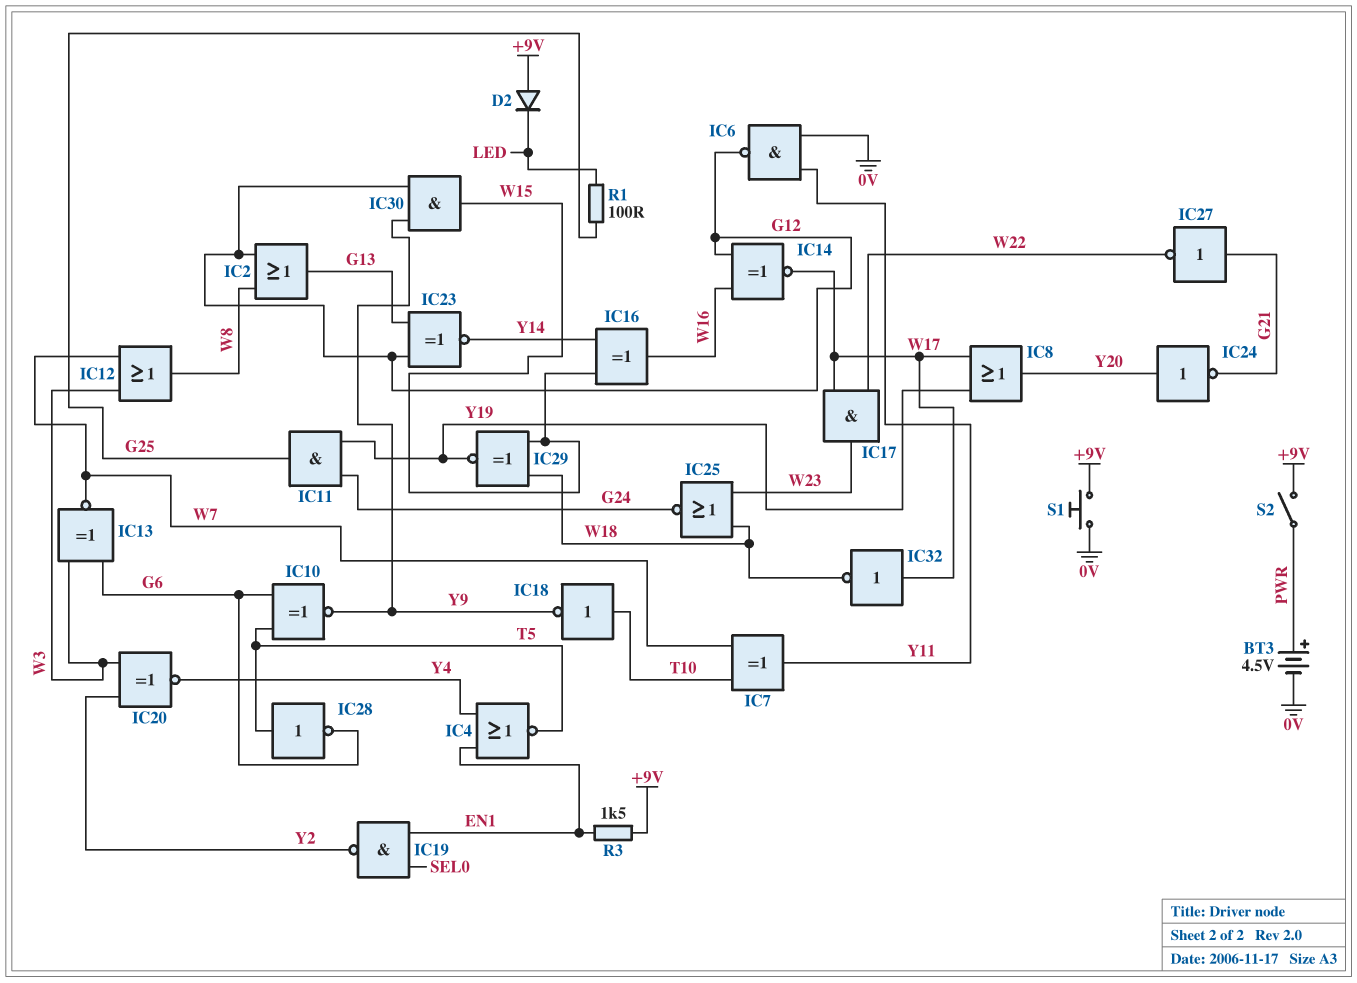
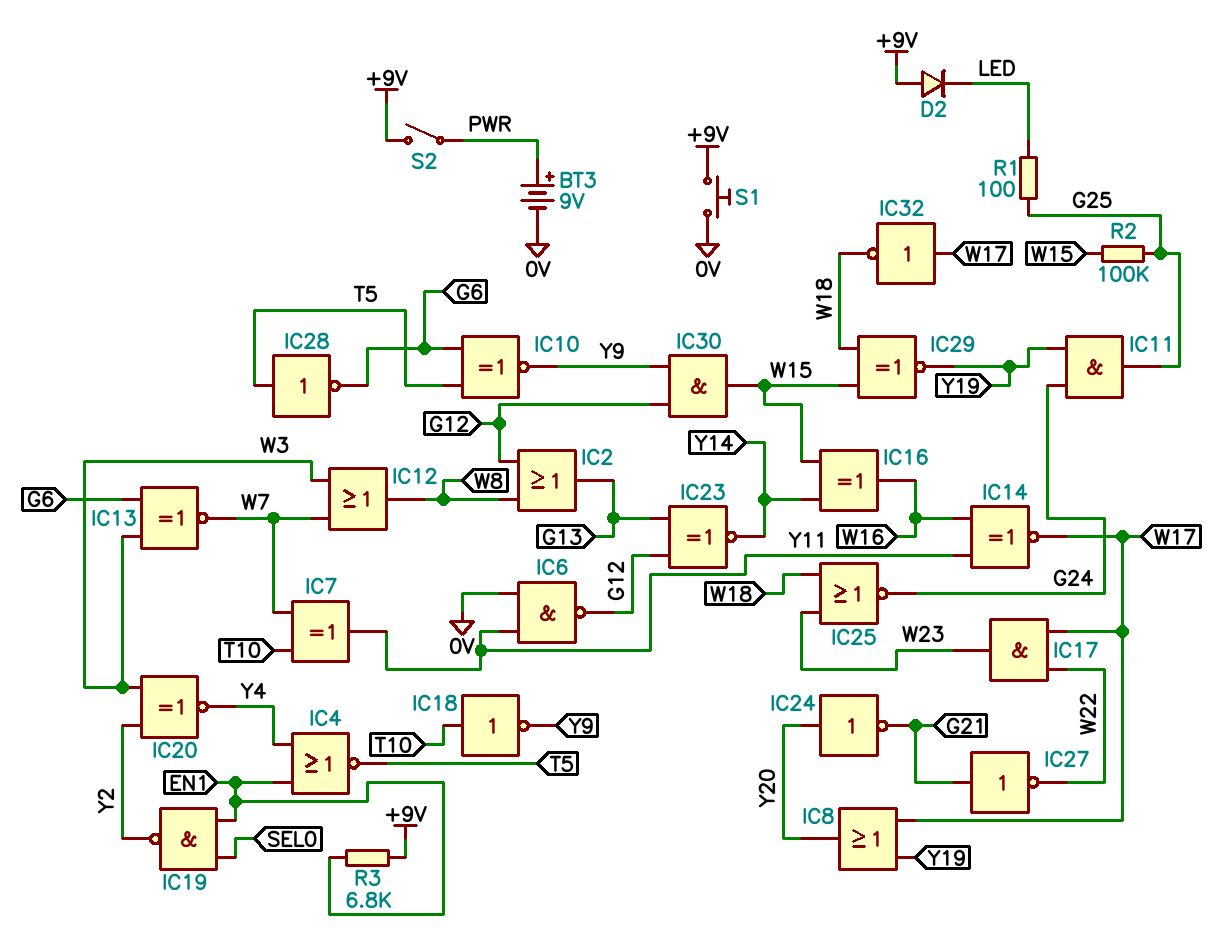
BT3: 4.5V (plus PWR, minus 0V) -> 9V (plus PWR, minus 0V)
IC14: XNOR (in G12, in W16, out W17) -> XNOR (in W16, in Y11, out W17)
R2: none -> 100k (G25, W15)
R3: 1.5k (+9V, EN1) -> 6.8k (+9V, EN1)

